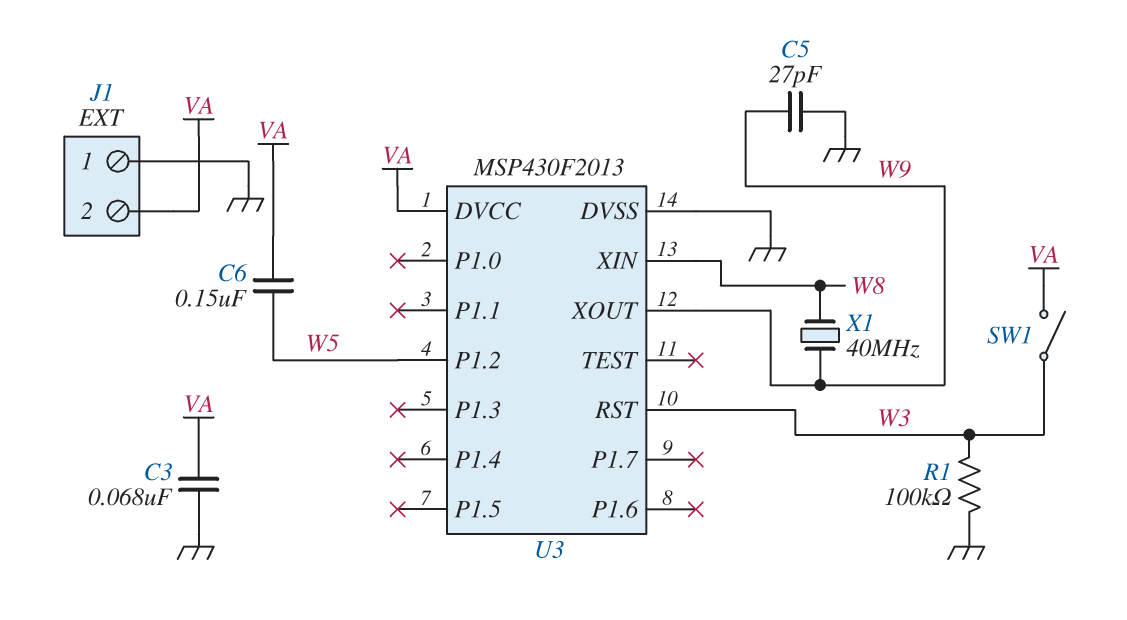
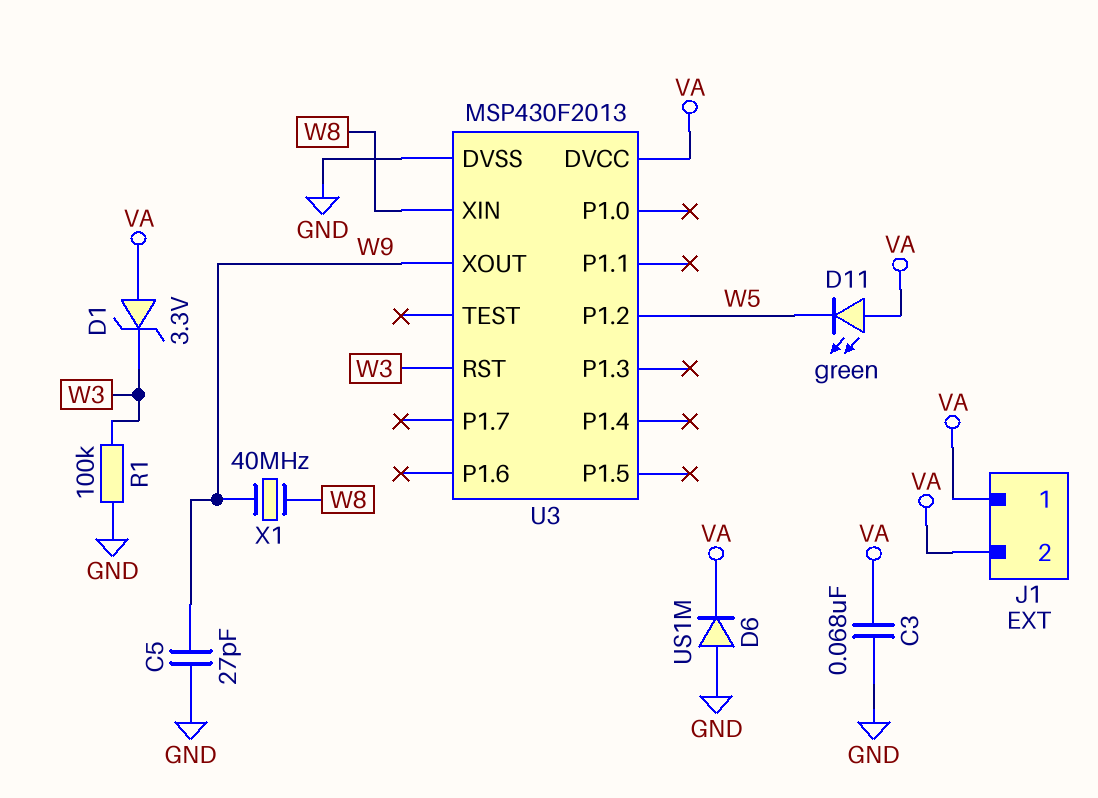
C6: 150nF (VA, W5) -> none
D1: none -> zener 3.3V (A VA, K W3)
D6: none -> diode US1M (A GND, K VA)
D11: none -> LED green (A VA, K W5)
J1 pin 1: GND -> VA
SW1: switch (VA, W3) -> none

